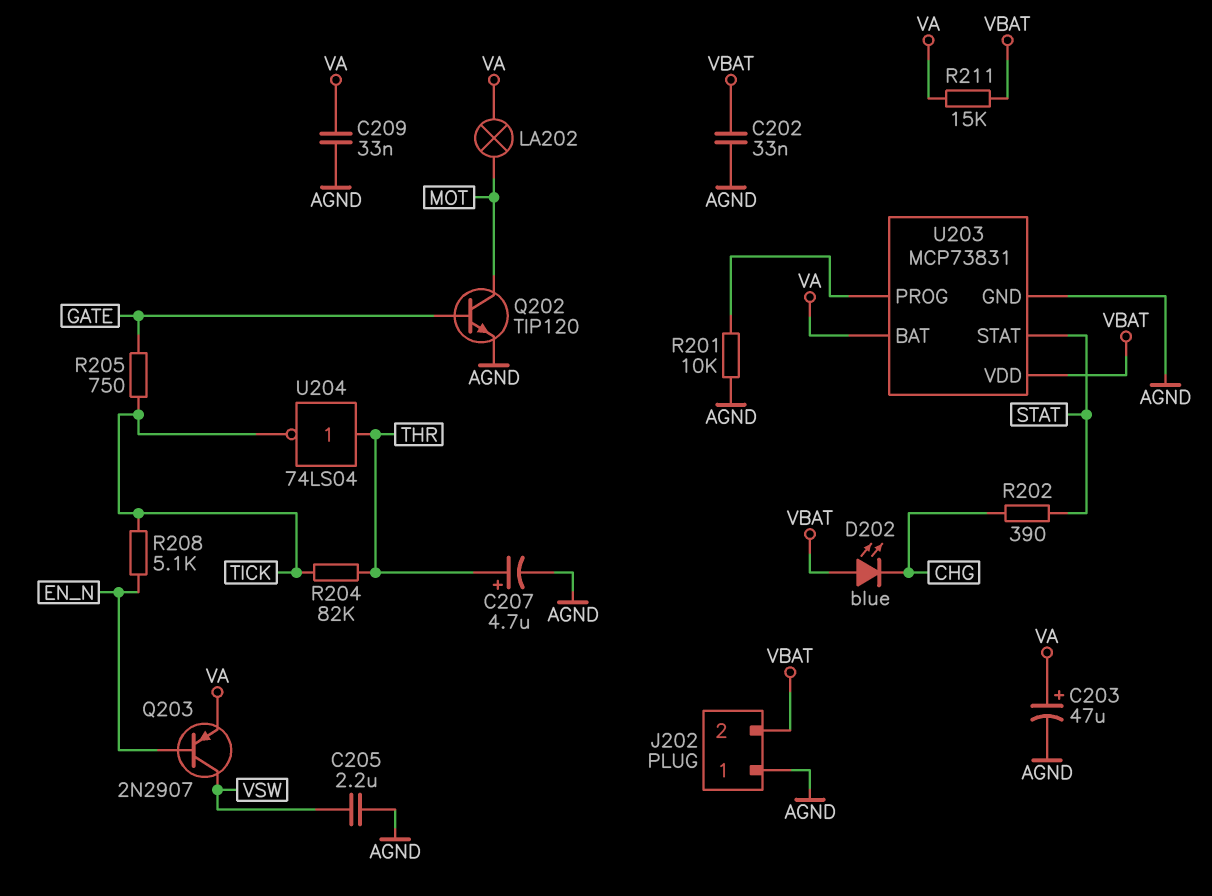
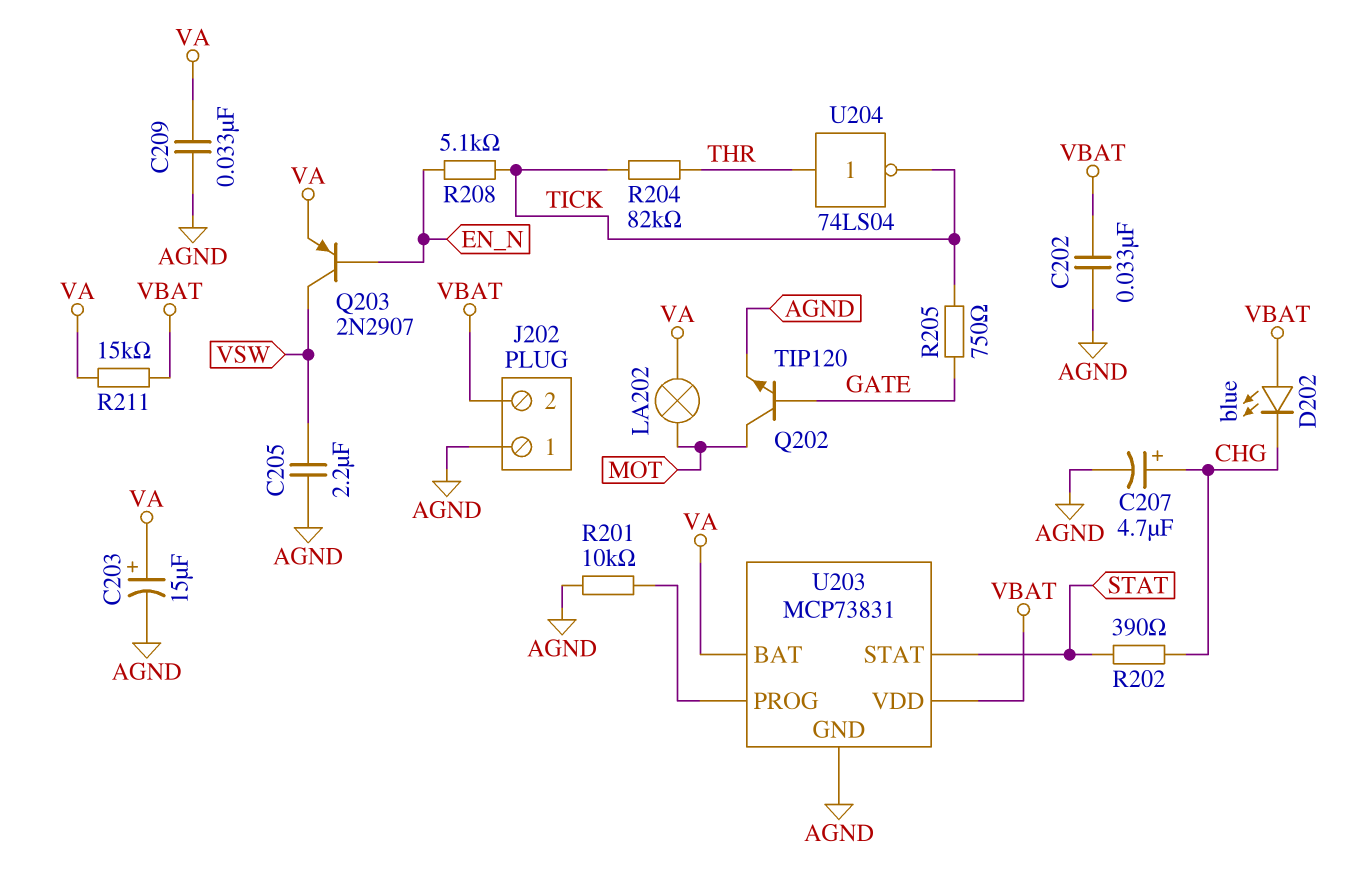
C203: 47uF (plus VA, minus AGND) -> 15uF (plus VA, minus AGND)
C207: 4.7uF (plus THR, minus AGND) -> 4.7uF (plus CHG, minus AGND)

